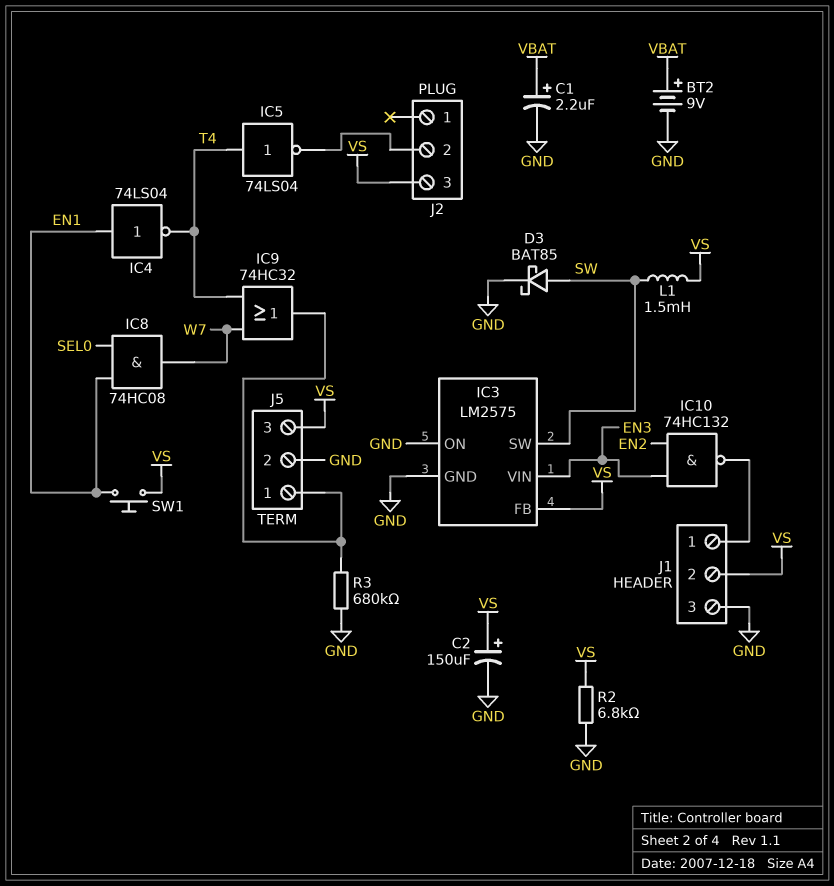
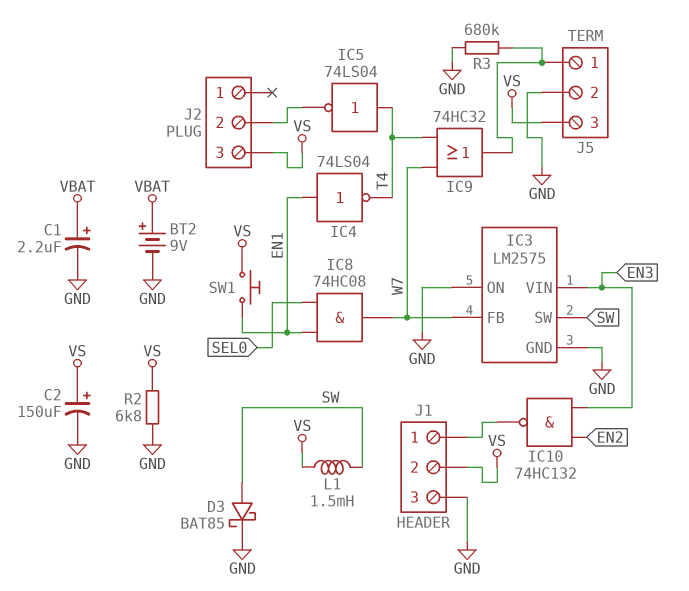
IC3 pin FB: VS -> W7

